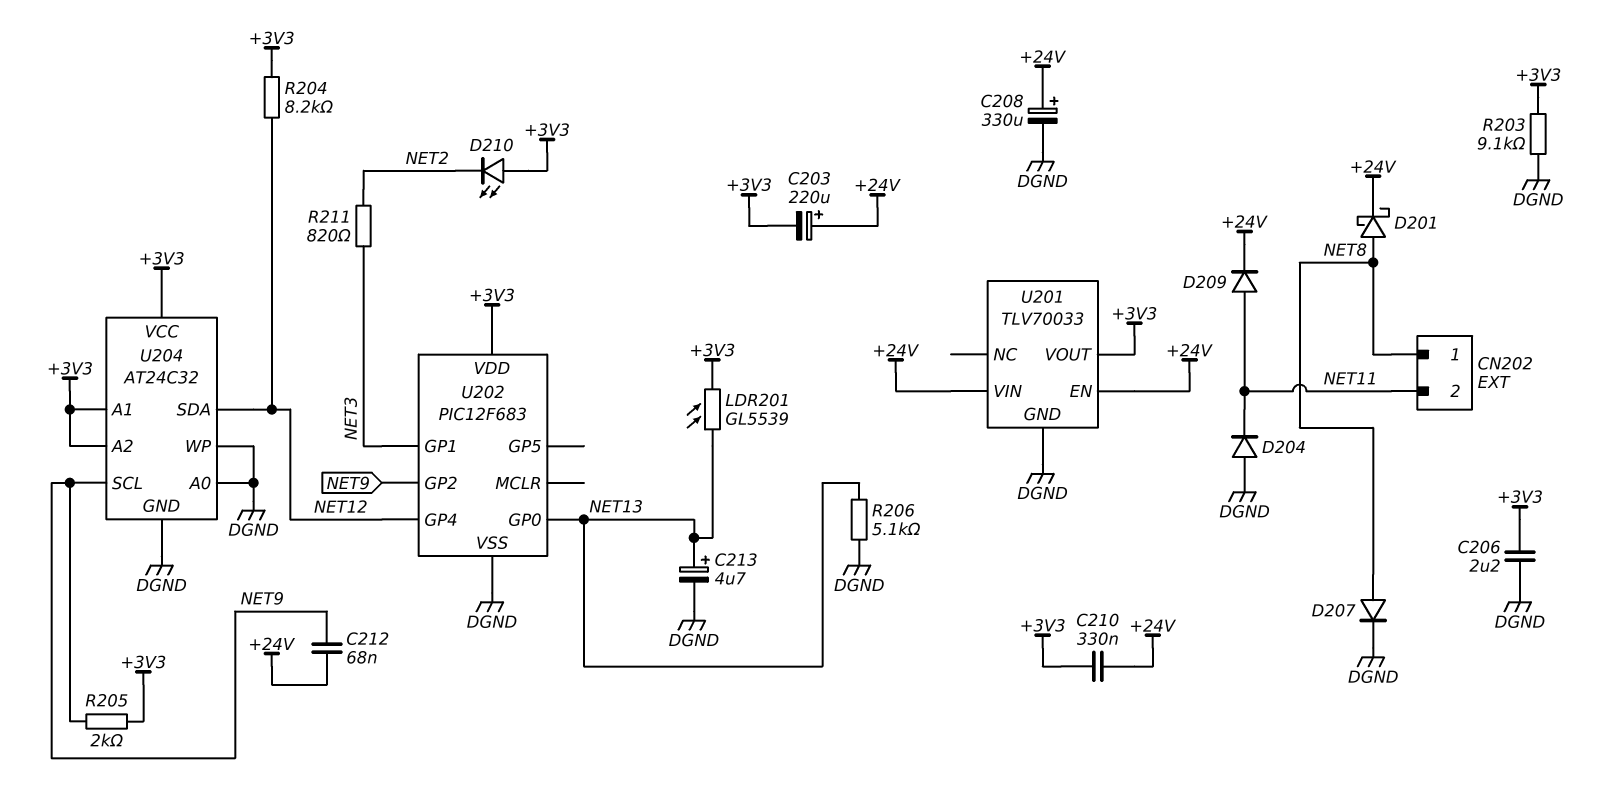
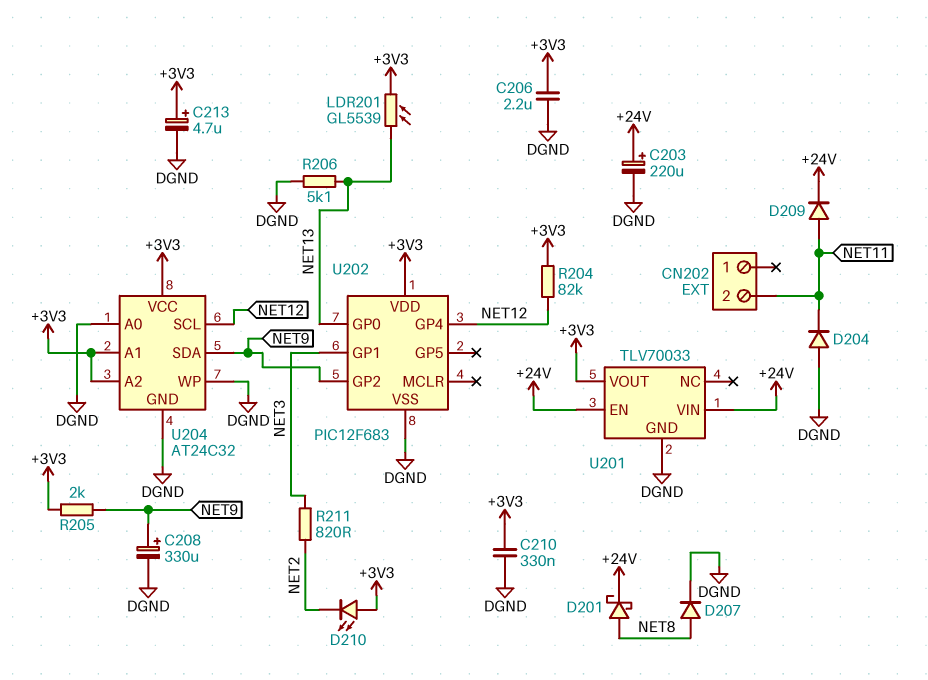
C203: 220uF (plus +24V, minus +3V3) -> 220uF (plus +24V, minus DGND)
C208: 330uF (plus +24V, minus DGND) -> 330uF (plus NET9, minus DGND)
C210: 330nF (+3V3, +24V) -> 330nF (+3V3, DGND)
C212: 68nF (+24V, NET9) -> none
C213: 4.7uF (plus NET13, minus DGND) -> 4.7uF (plus +3V3, minus DGND)
CN202 pin 1: NET8 -> none
R203: 9.1k (+3V3, DGND) -> none
R204: 8.2k (+3V3, NET12) -> 82k (+3V3, NET12)
U204 pin SCL: NET9 -> NET12
U204 pin SDA: NET12 -> NET9

